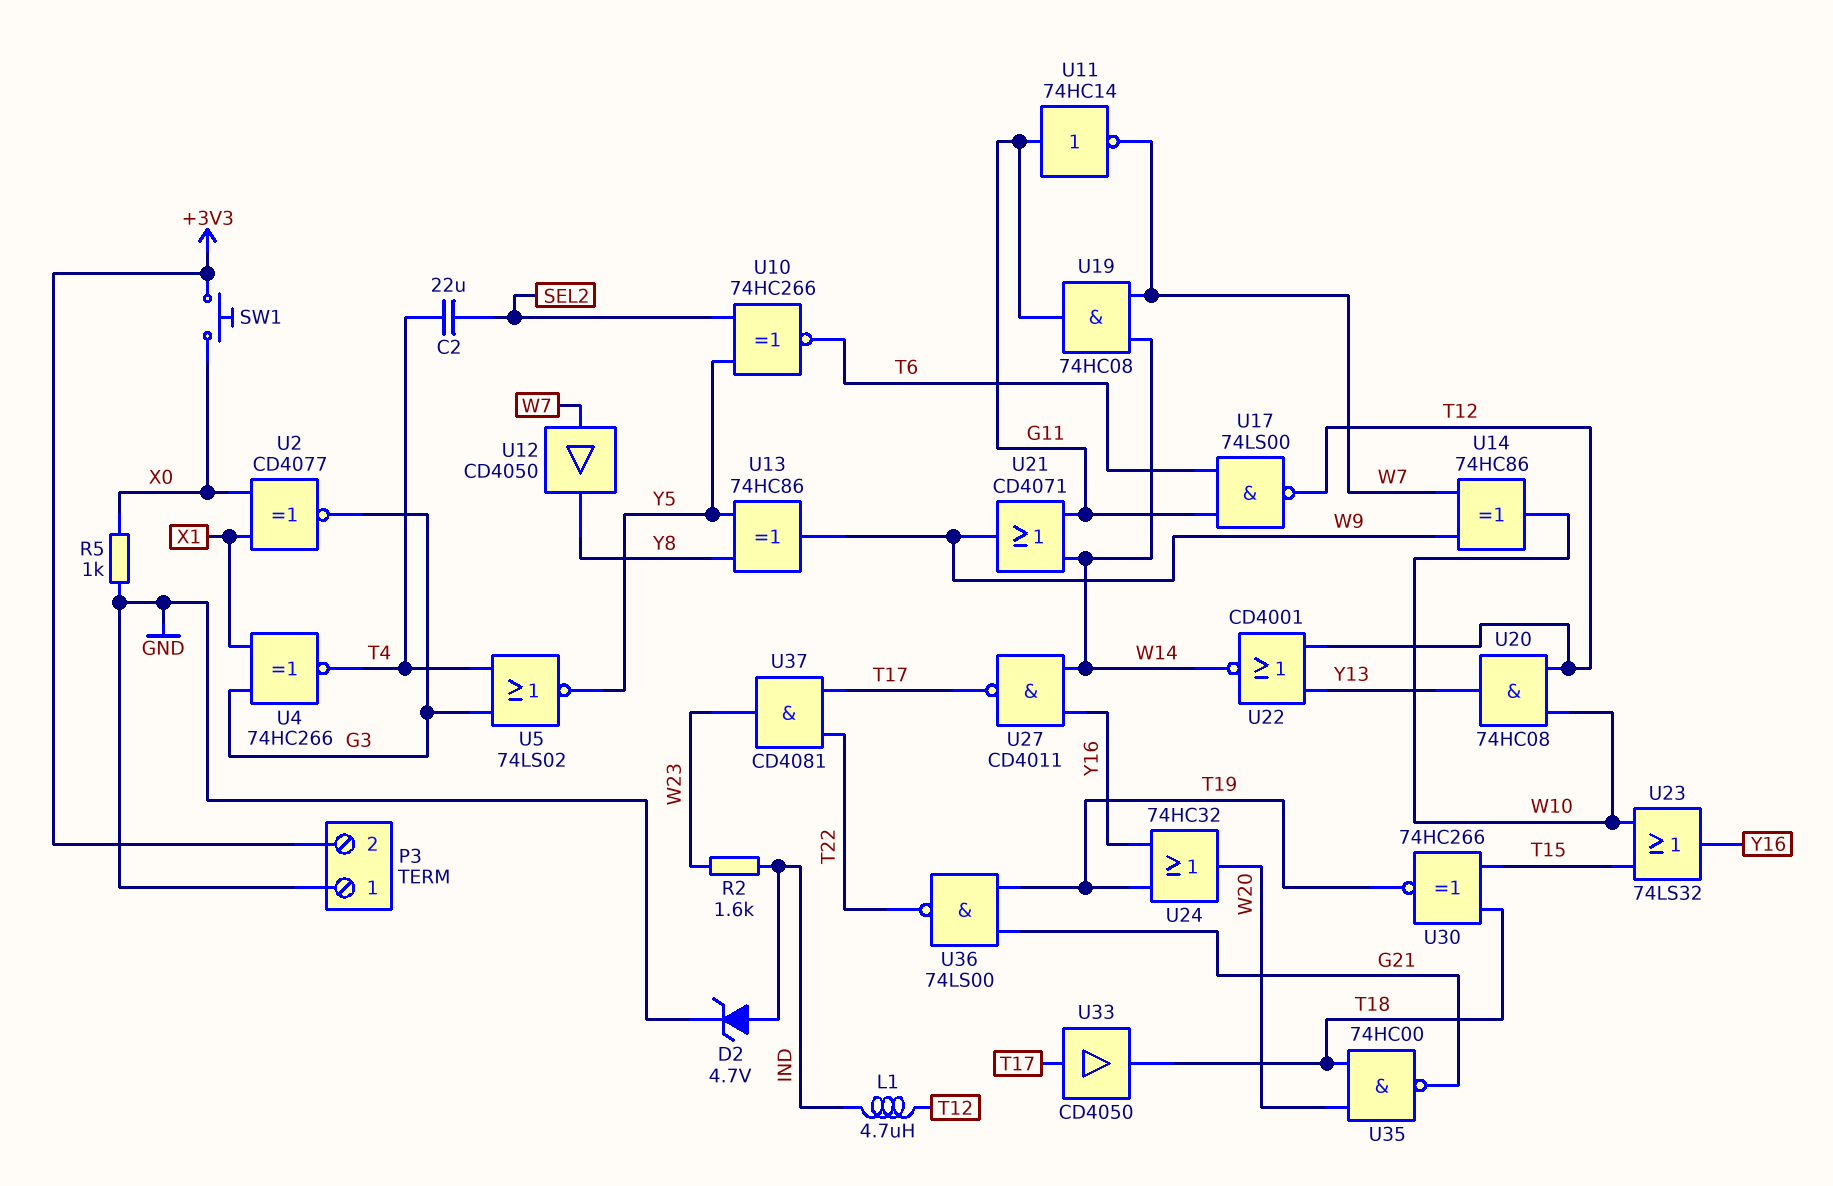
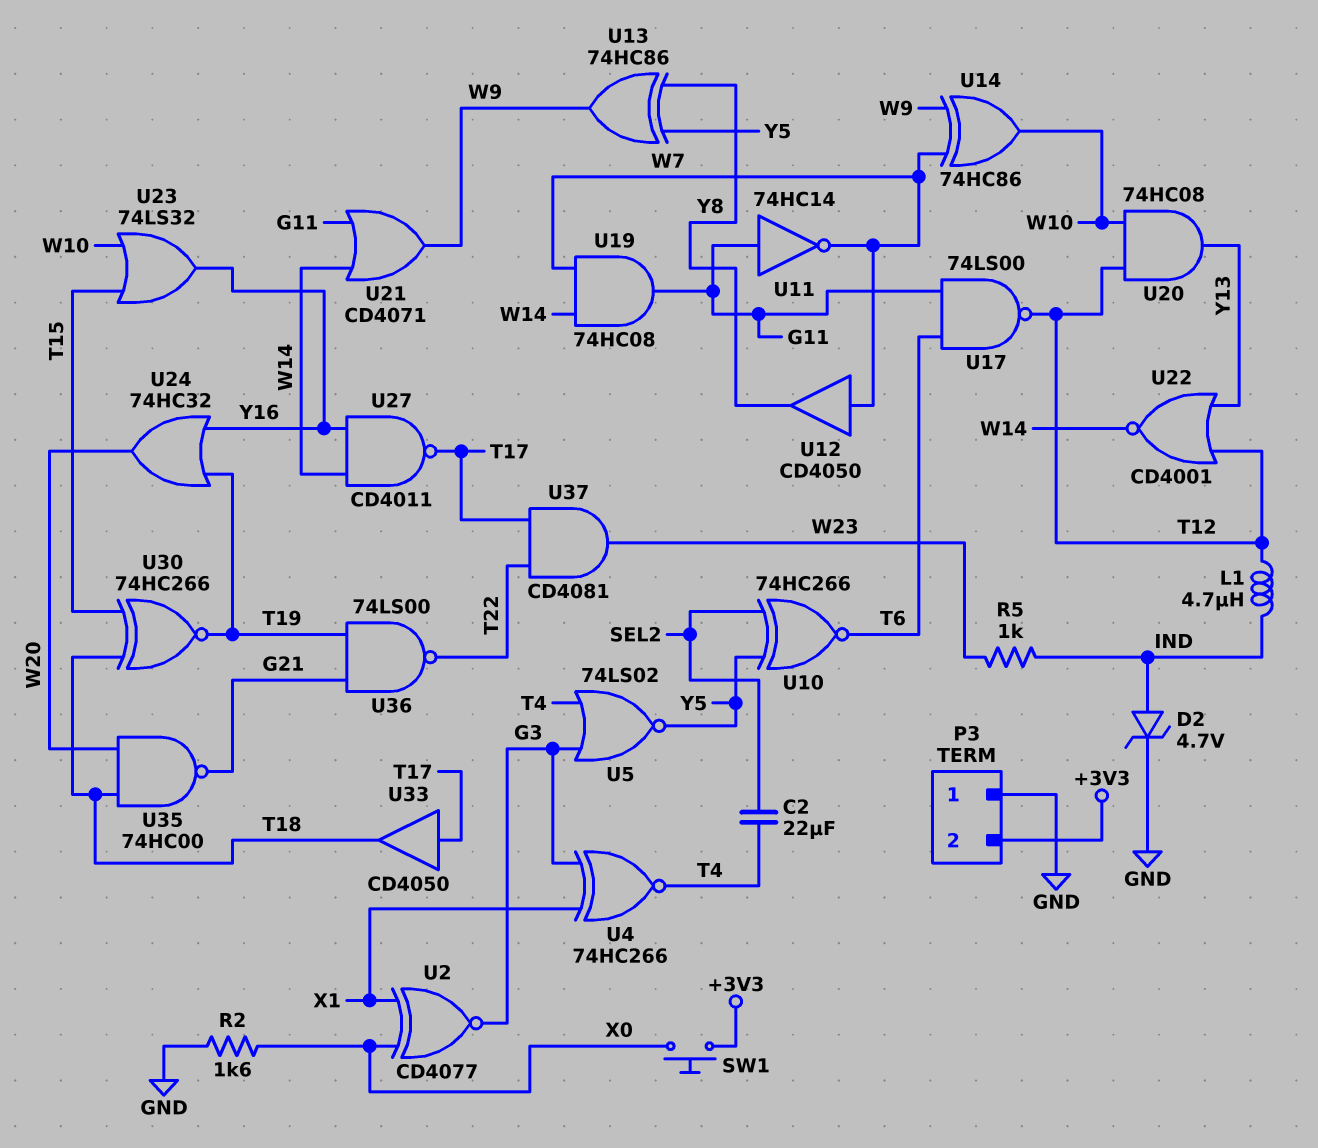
R2: 1.6k (IND, W23) -> 1.6k (GND, X0)
R5: 1k (GND, X0) -> 1k (IND, W23)

